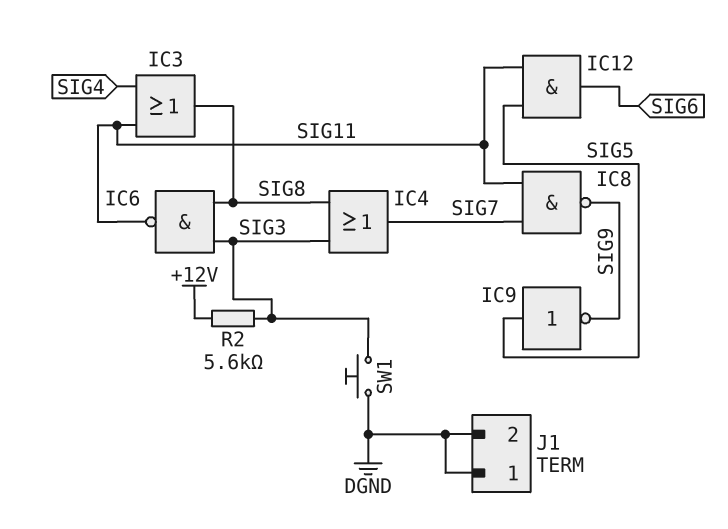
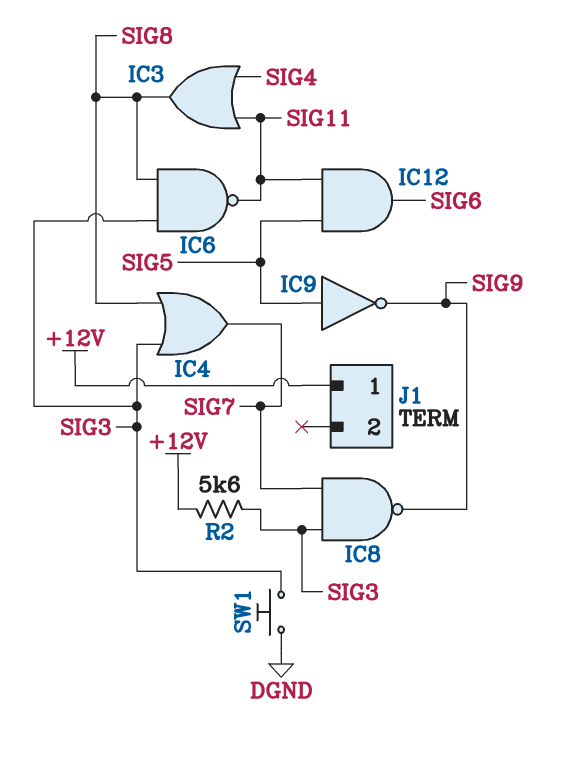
IC8: NAND (in SIG7, in SIG11, out SIG9) -> NAND (in SIG3, in SIG7, out SIG9)
J1 pin 1: DGND -> +12V
J1 pin 2: DGND -> none

